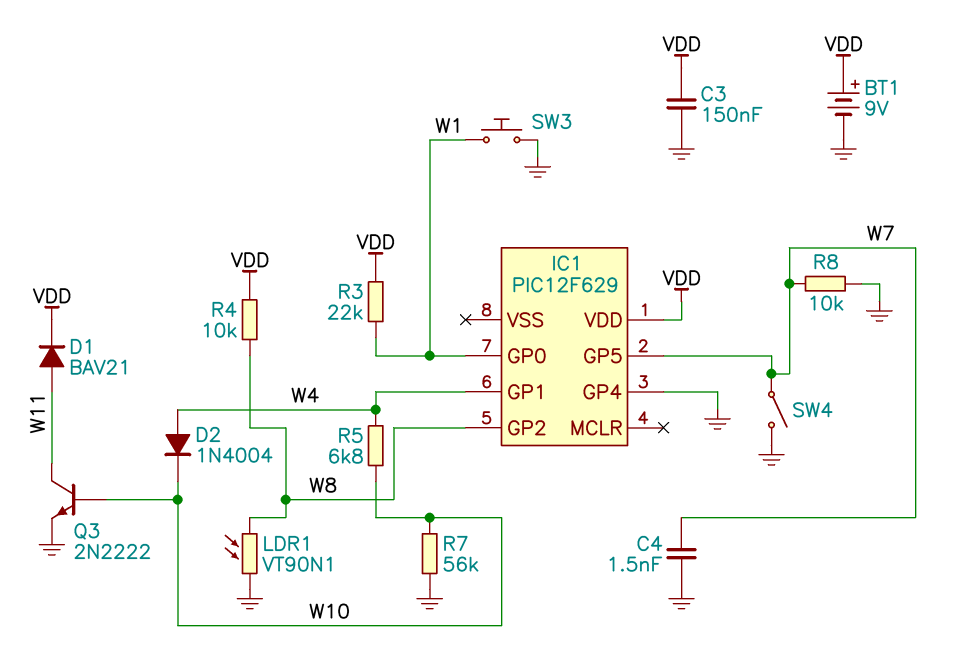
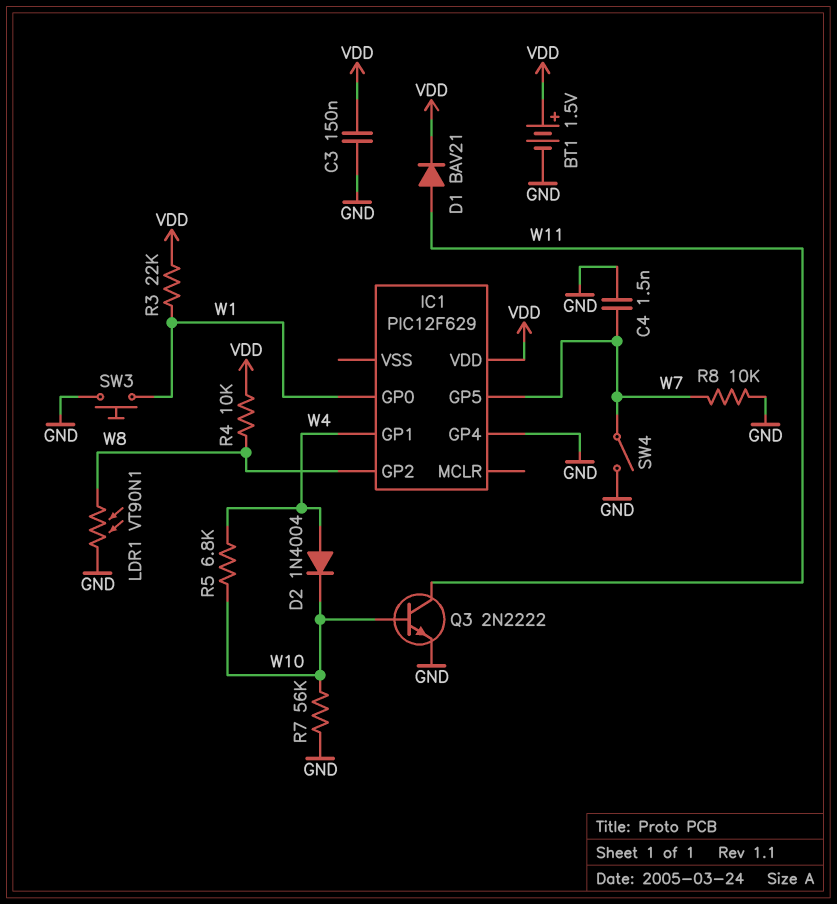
BT1: 9V (plus VDD, minus GND) -> 1.5V (plus VDD, minus GND)

